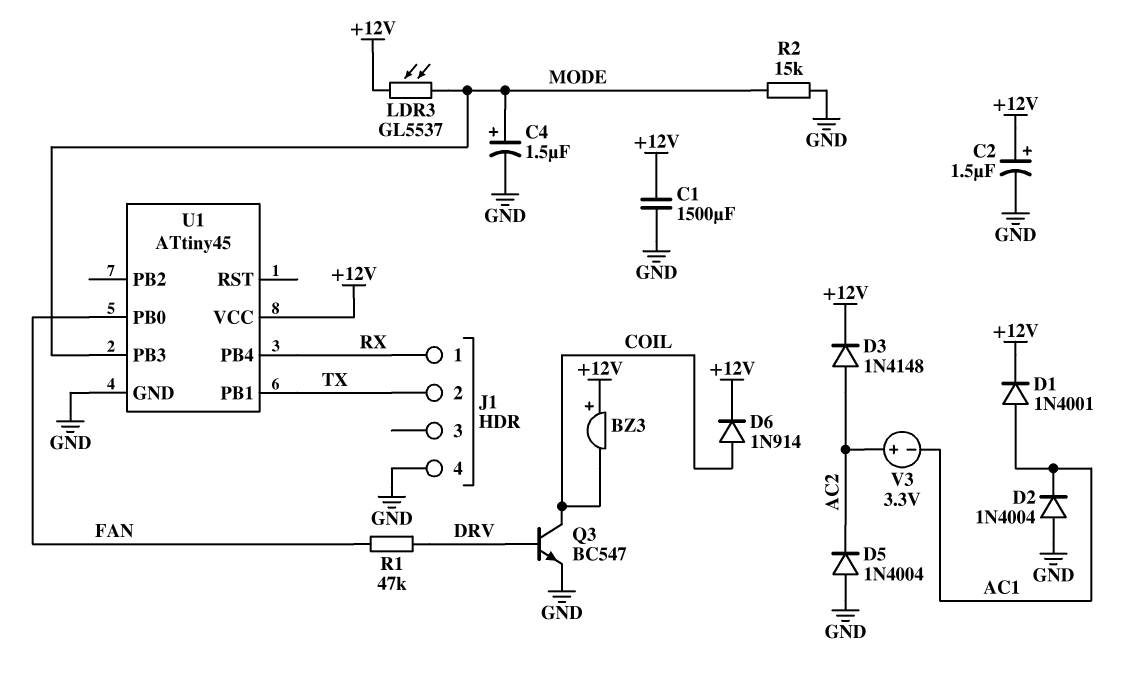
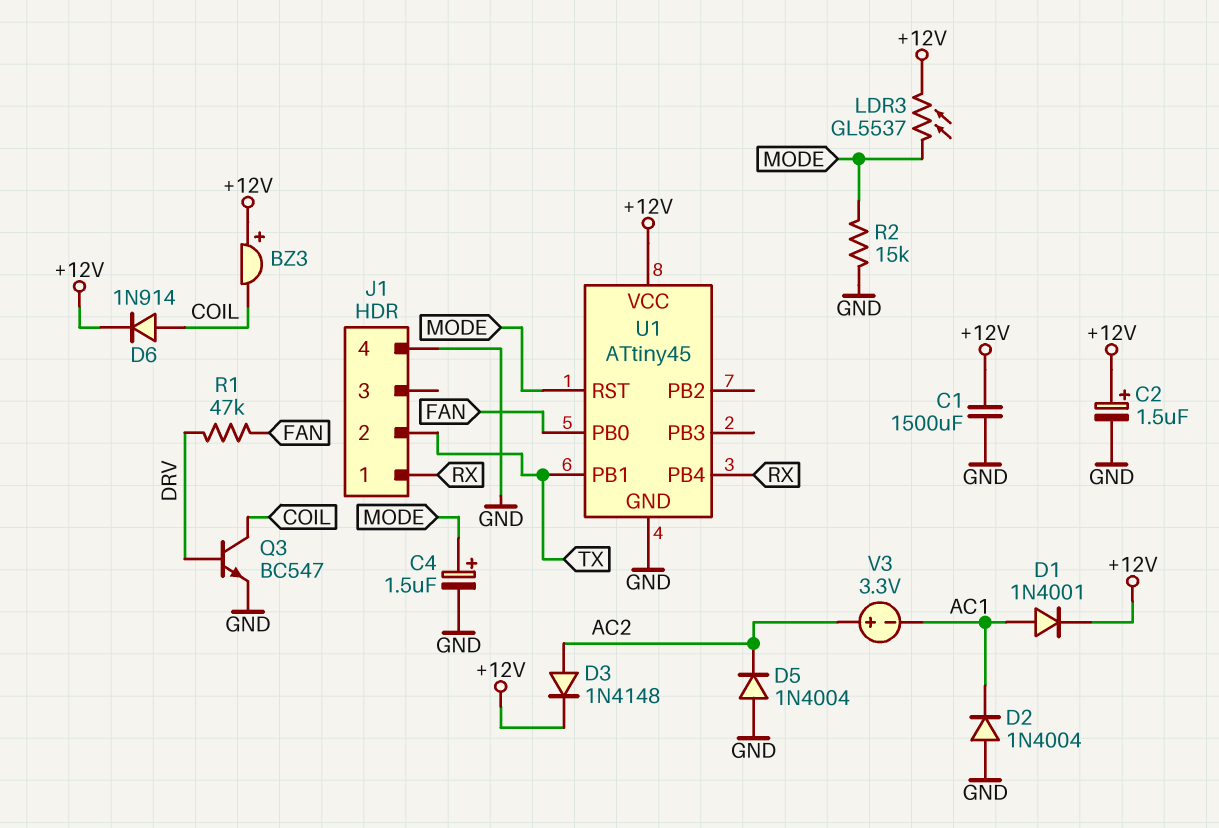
U1 pin PB3: MODE -> none
U1 pin RST: none -> MODE

